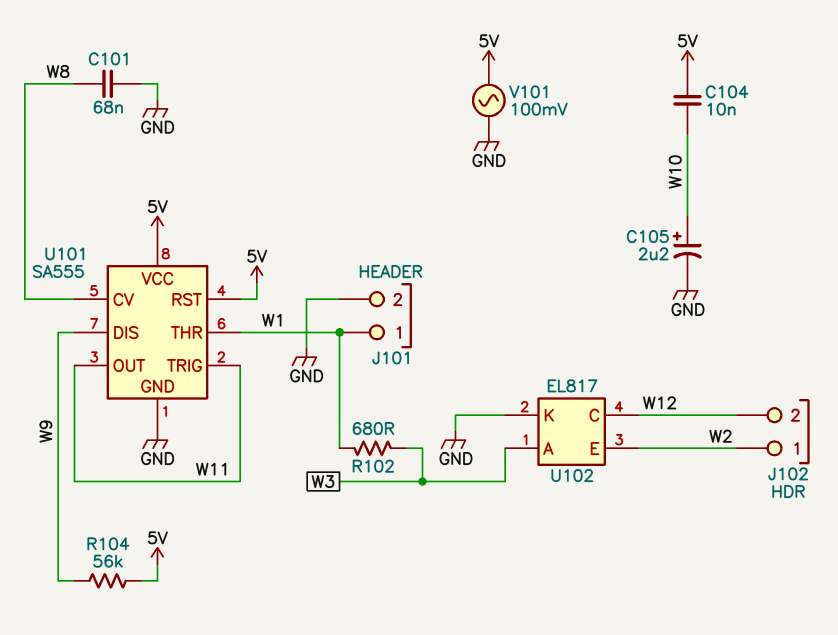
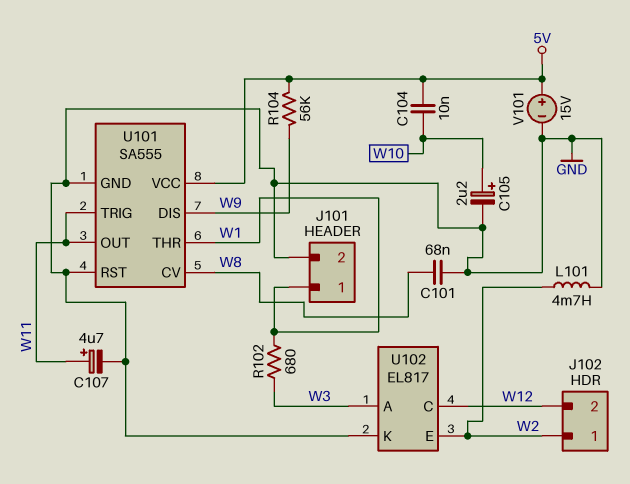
C107: none -> 4.7uF (plus W11, minus GND)
L101: none -> 4.7mH (GND, W2)
U101 pin RST: 5V -> GND
V101: AC 100mV (5V, GND) -> 15V (plus 5V, minus GND)

